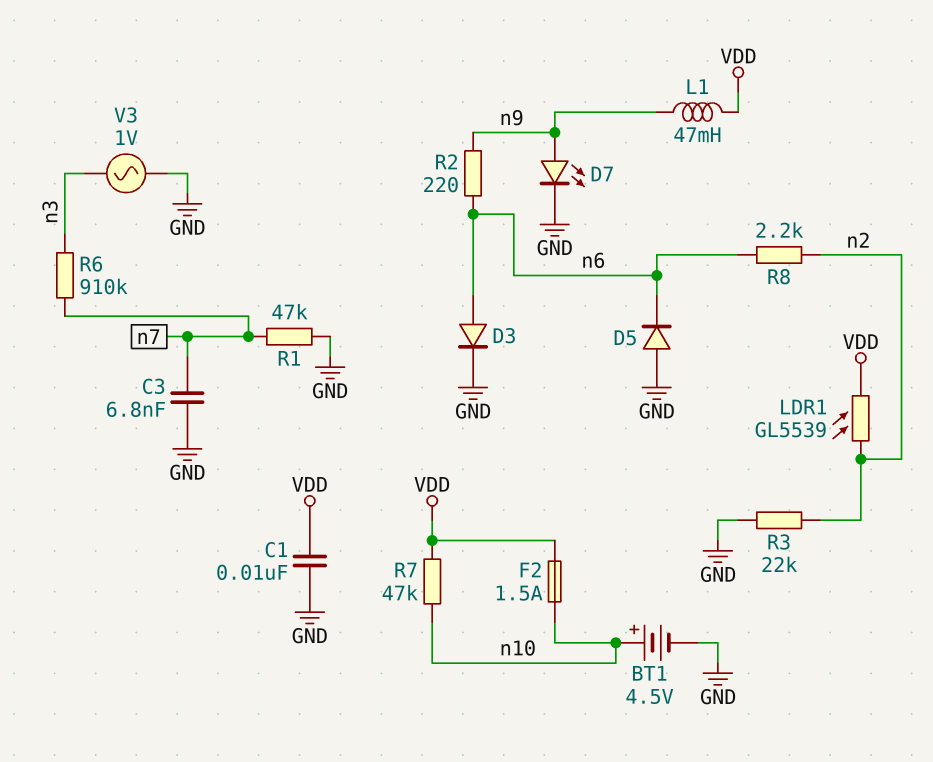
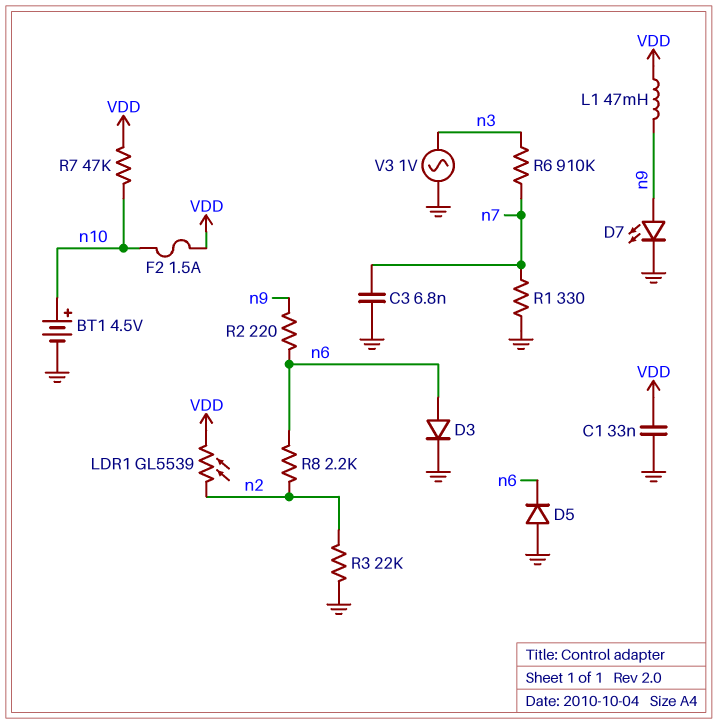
C1: 10nF (GND, VDD) -> 33nF (GND, VDD)
R1: 47k (GND, n7) -> 330 (GND, n7)

